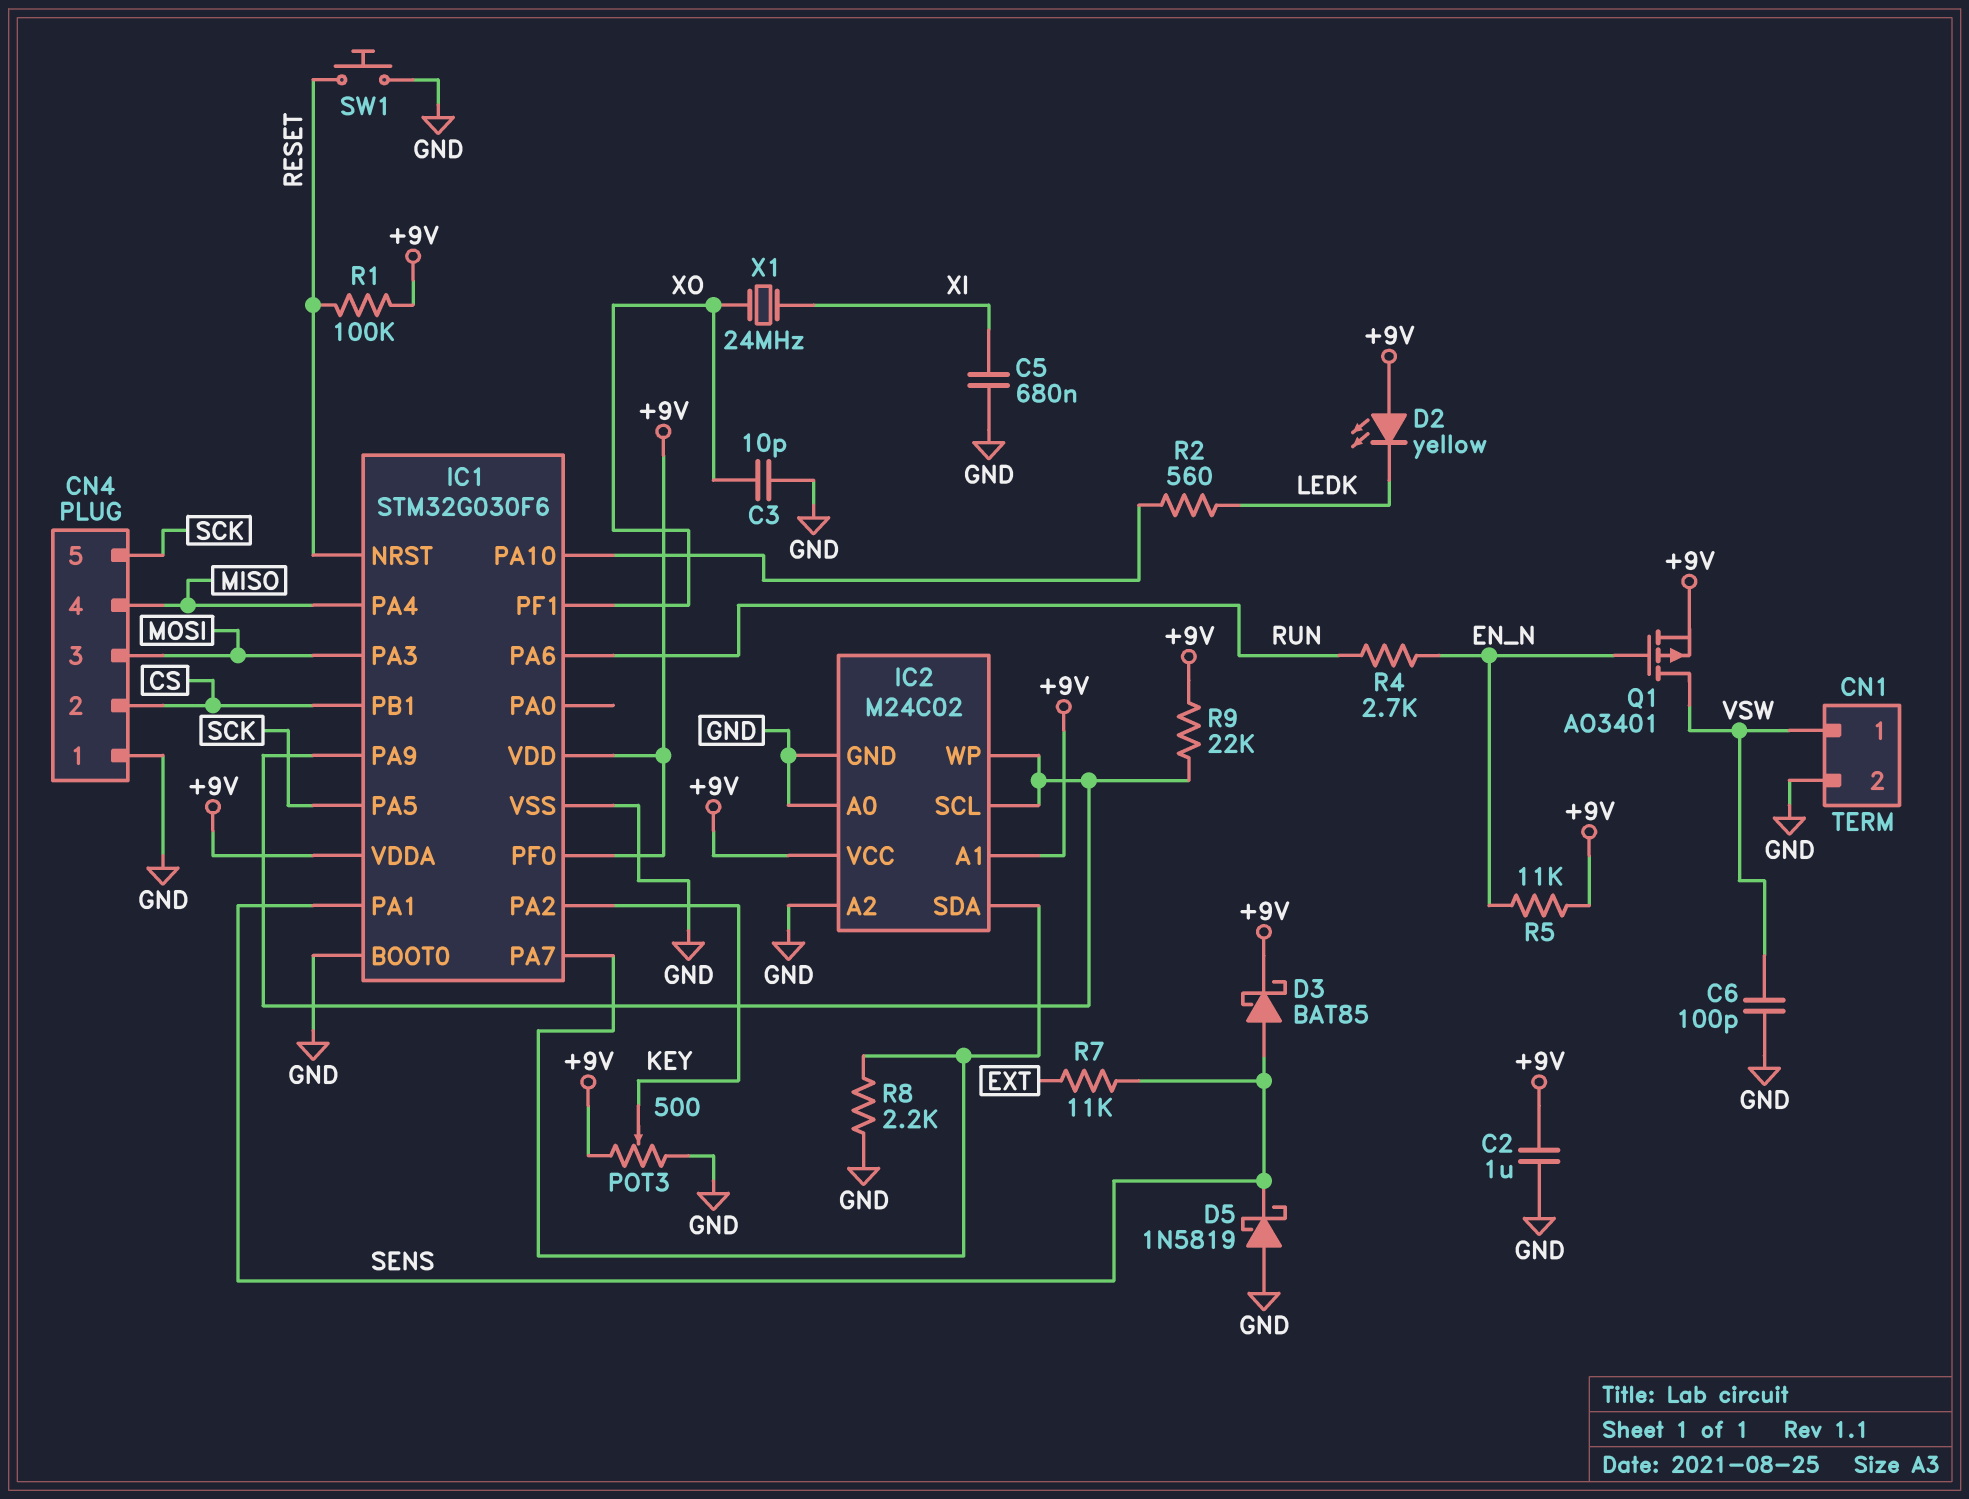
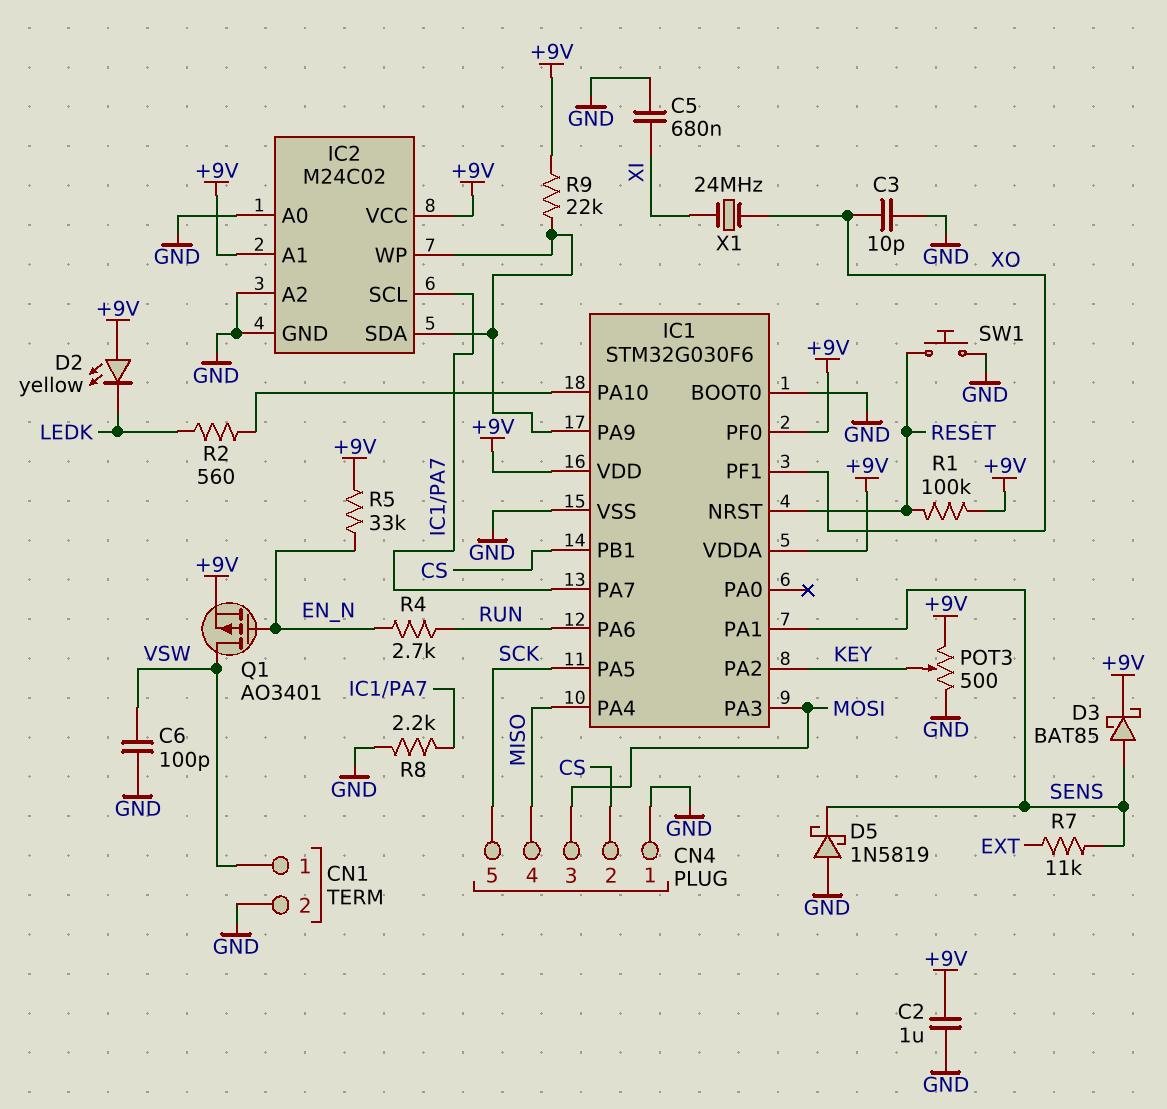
IC2 pin SCL: IC1/PA9 -> IC1/PA7
IC2 pin SDA: IC1/PA7 -> IC1/PA9
R5: 11k (+9V, EN_N) -> 33k (+9V, EN_N)

